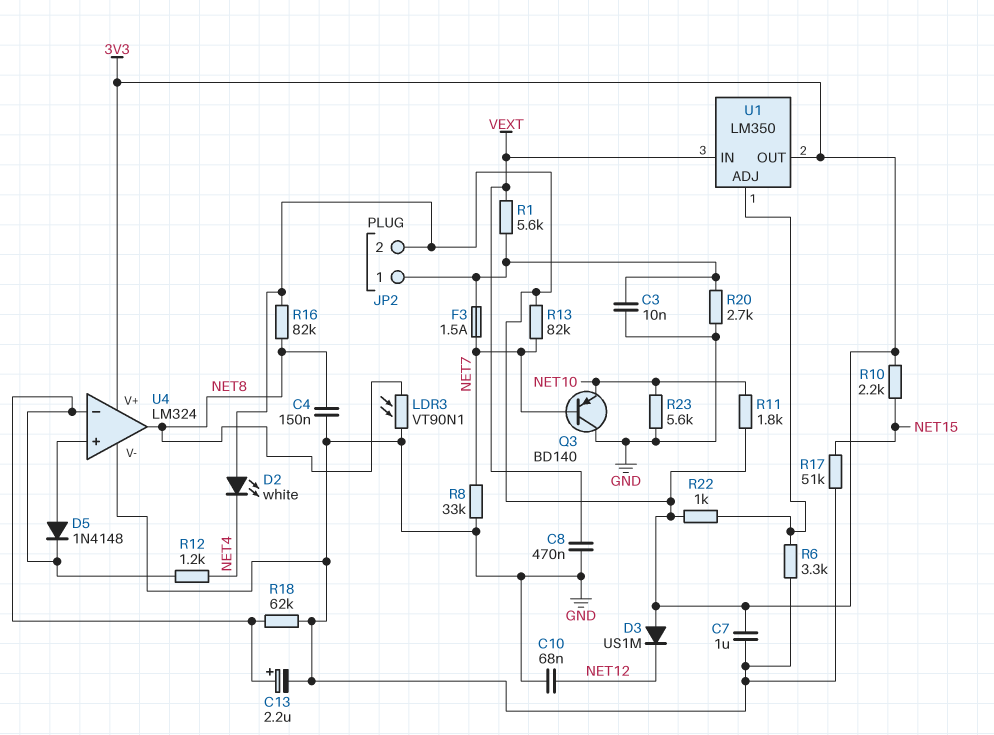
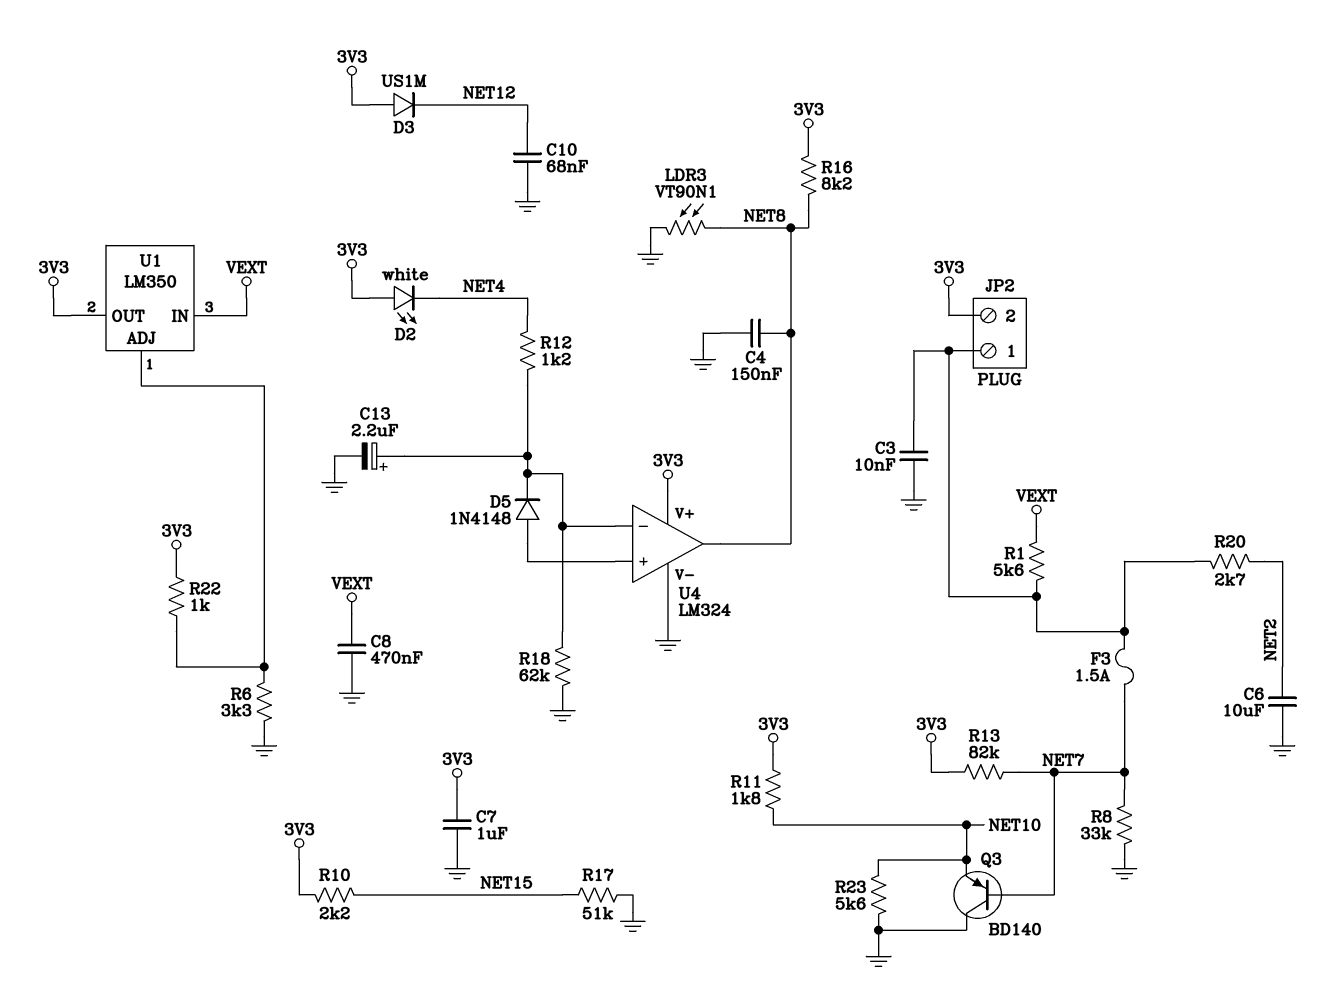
C6: none -> 10uF (GND, NET2)
R16: 82k (3V3, NET8) -> 8.2k (3V3, NET8)
R20: 2.7k (GND, JP2/1) -> 2.7k (JP2/1, NET2)

